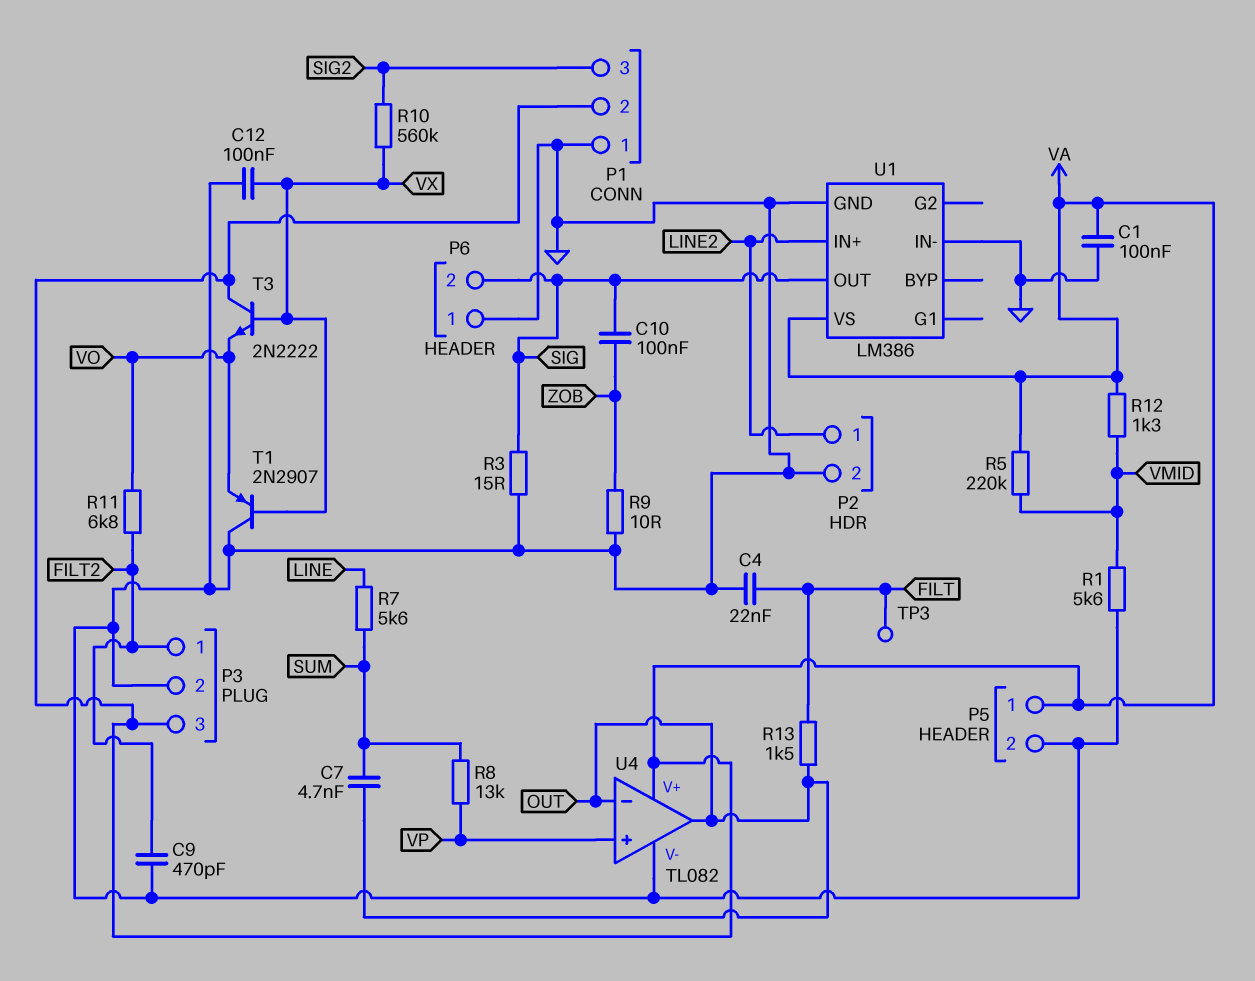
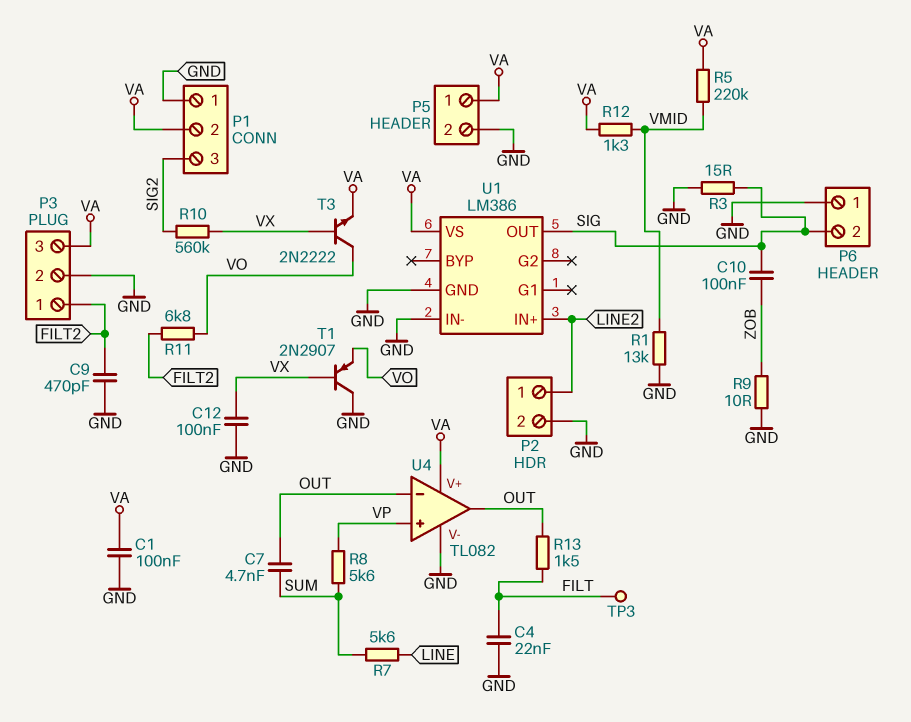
R1: 5.6k (GND, VMID) -> 13k (GND, VMID)
R8: 13k (SUM, VP) -> 5.6k (SUM, VP)
T3: NPN 2N2222 (B VX, C VA, E VO) -> NPN 2N2222 (B VX, C VO, E VA)

